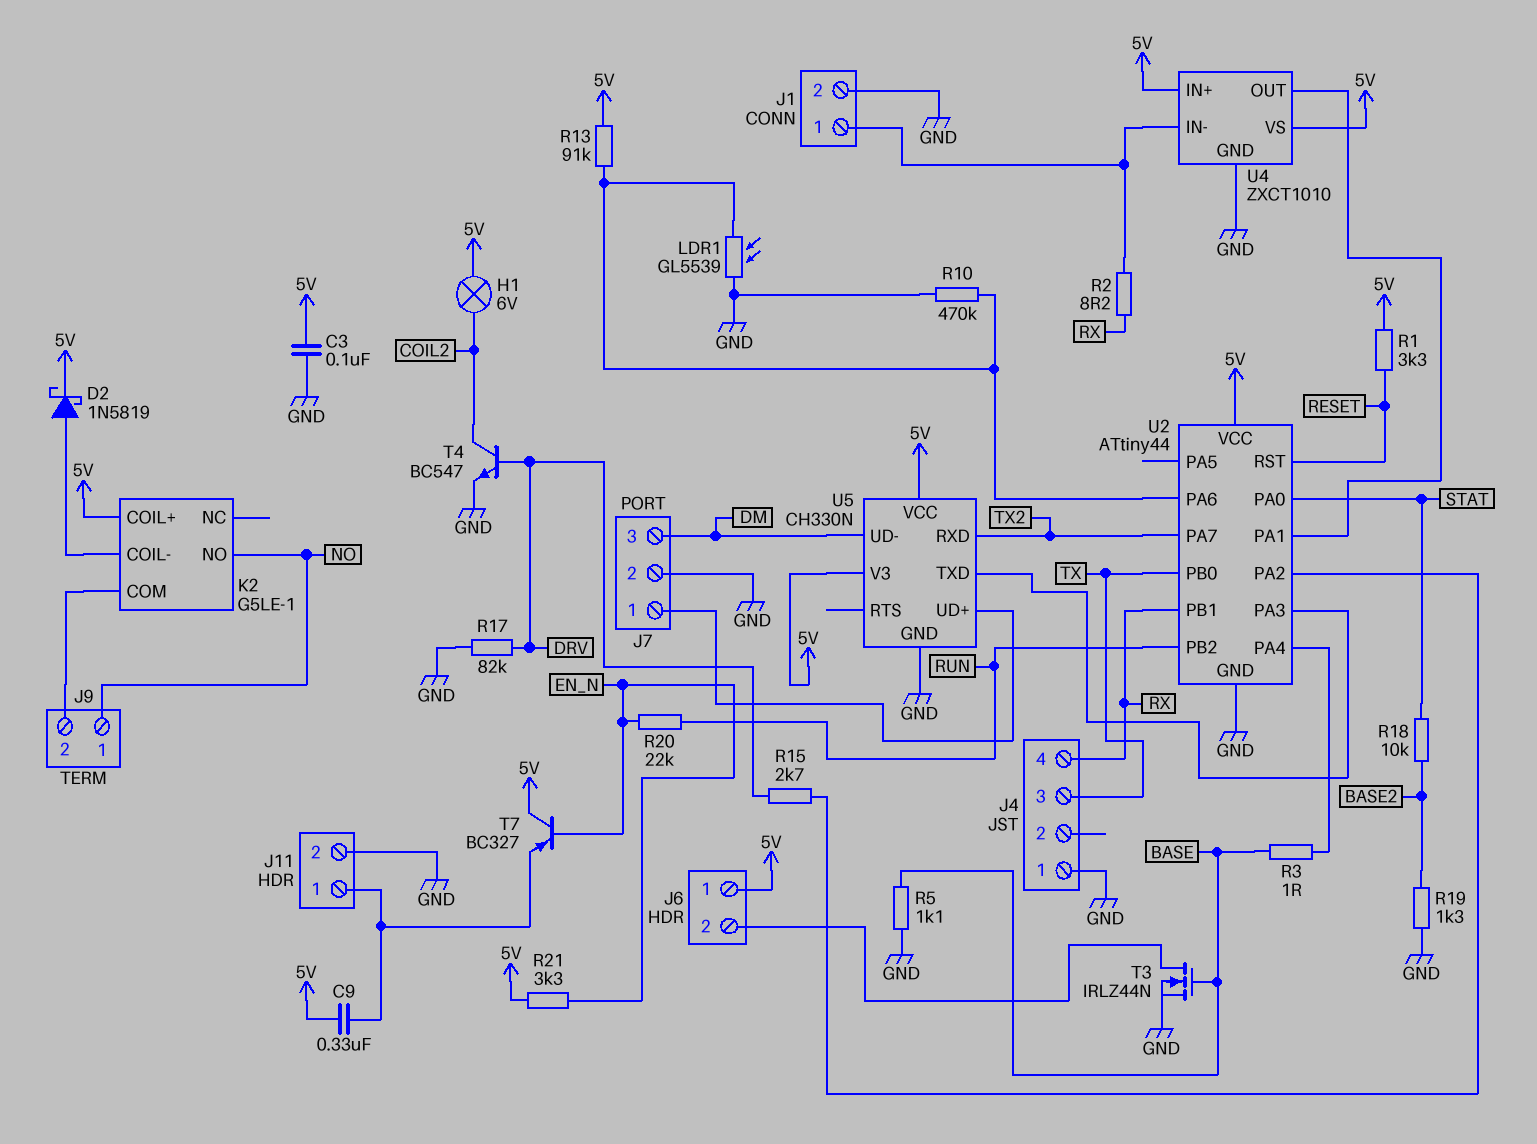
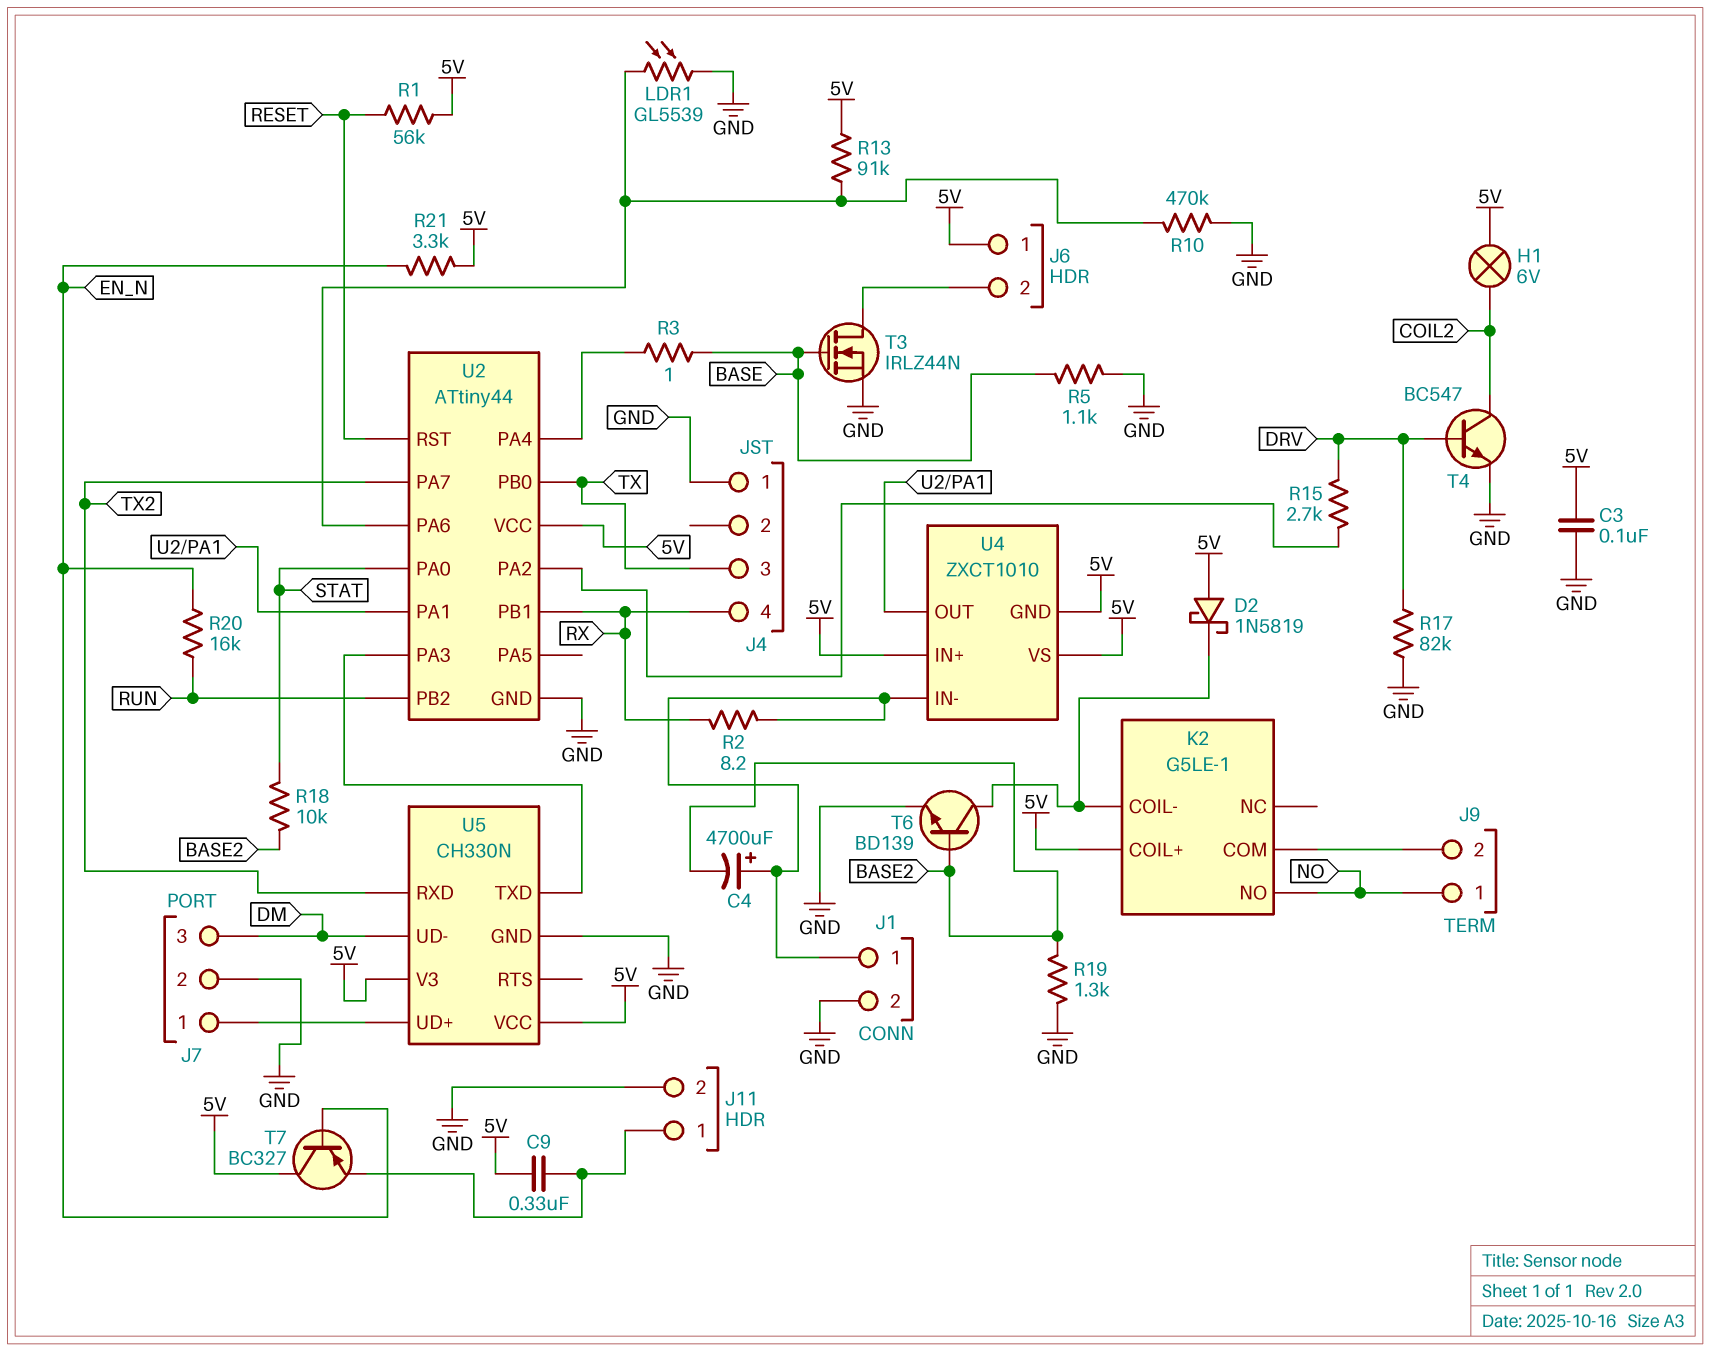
C4: none -> 4700uF (plus J1/1, minus BASE2)
D2: schottky 1N5819 (A K2/COIL-, K 5V) -> schottky 1N5819 (A 5V, K K2/COIL-)
R1: 3.3k (5V, RESET) -> 56k (5V, RESET)
R20: 22k (EN_N, RUN) -> 16k (EN_N, RUN)
T6: none -> NPN BD139 (B BASE2, C K2/COIL-, E GND)
U4 pin GND: GND -> 5V

